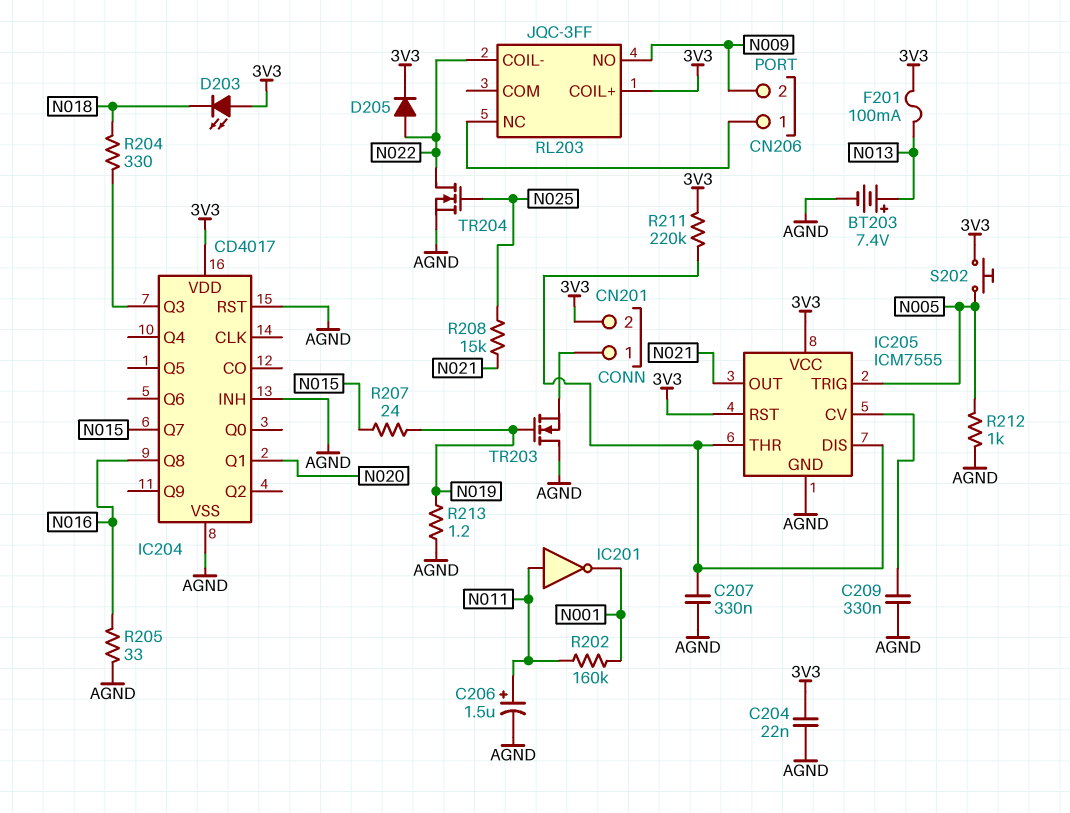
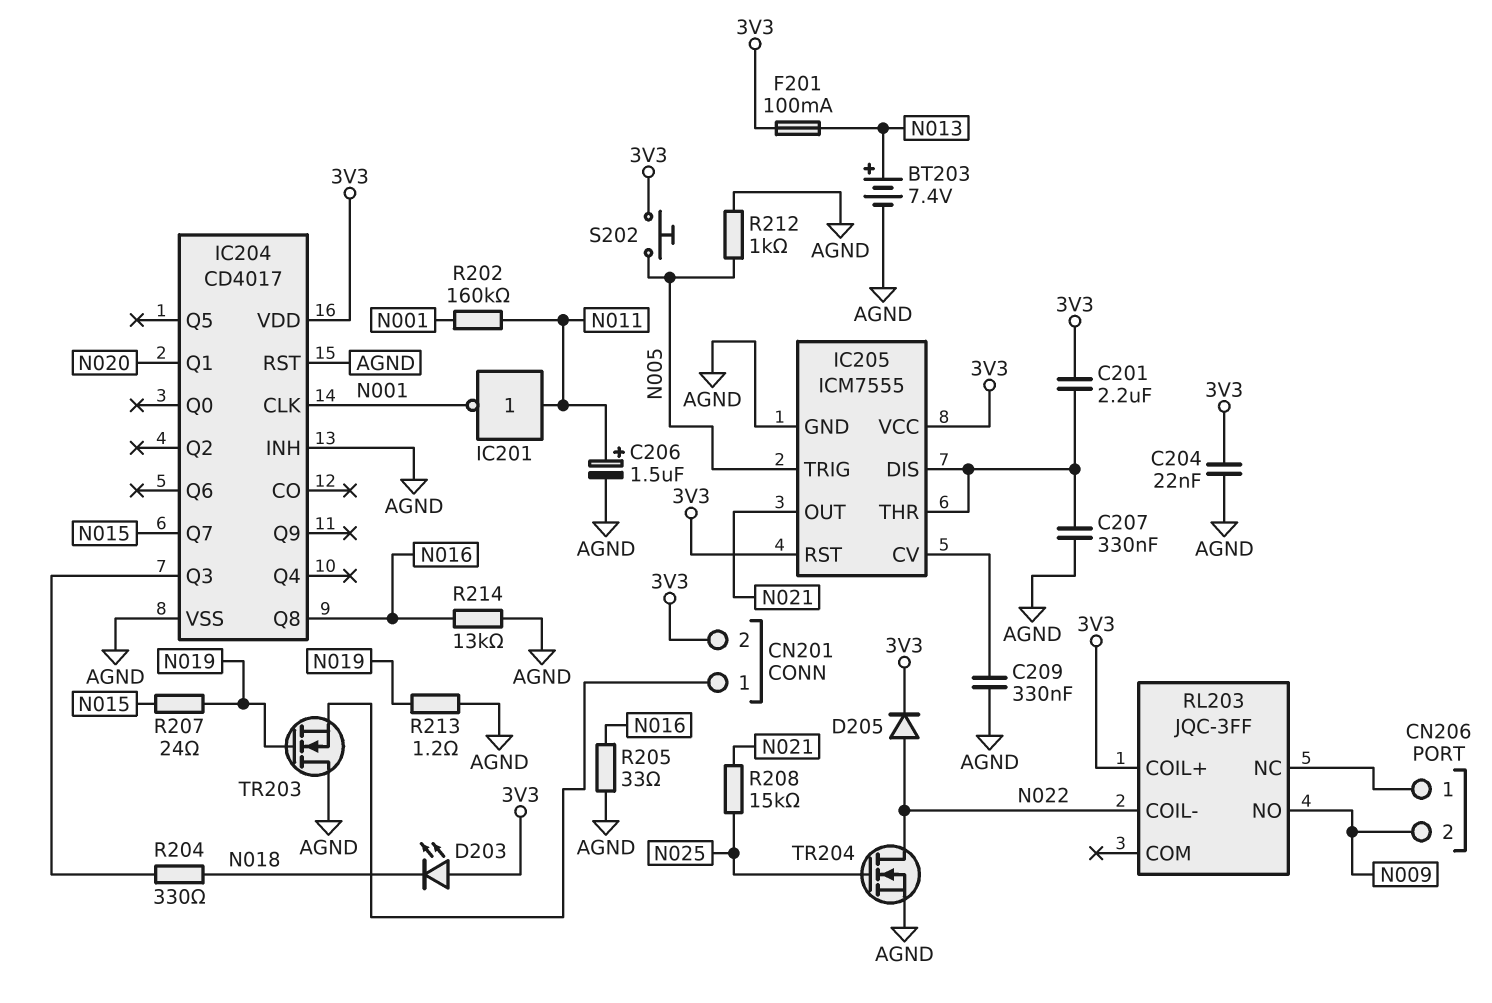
C201: none -> 2.2uF (3V3, IC205/DIS)
IC204 pin CLK: none -> N001
R211: 220k (3V3, IC205/DIS) -> none
R214: none -> 13k (AGND, N016)

